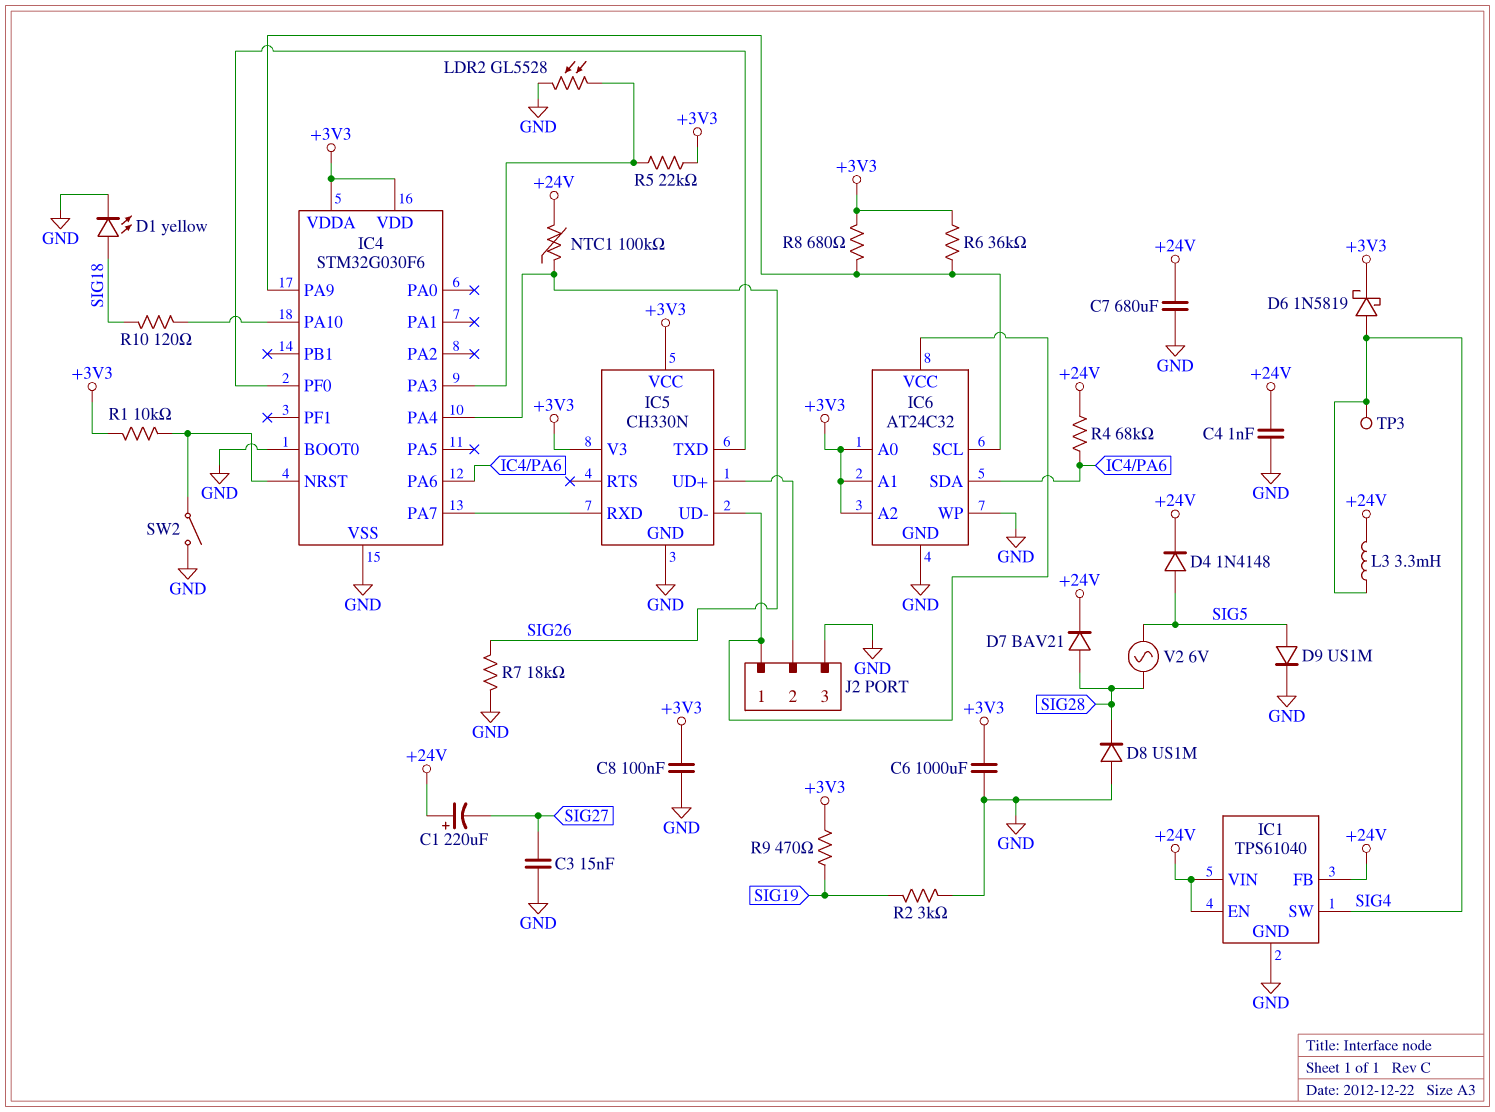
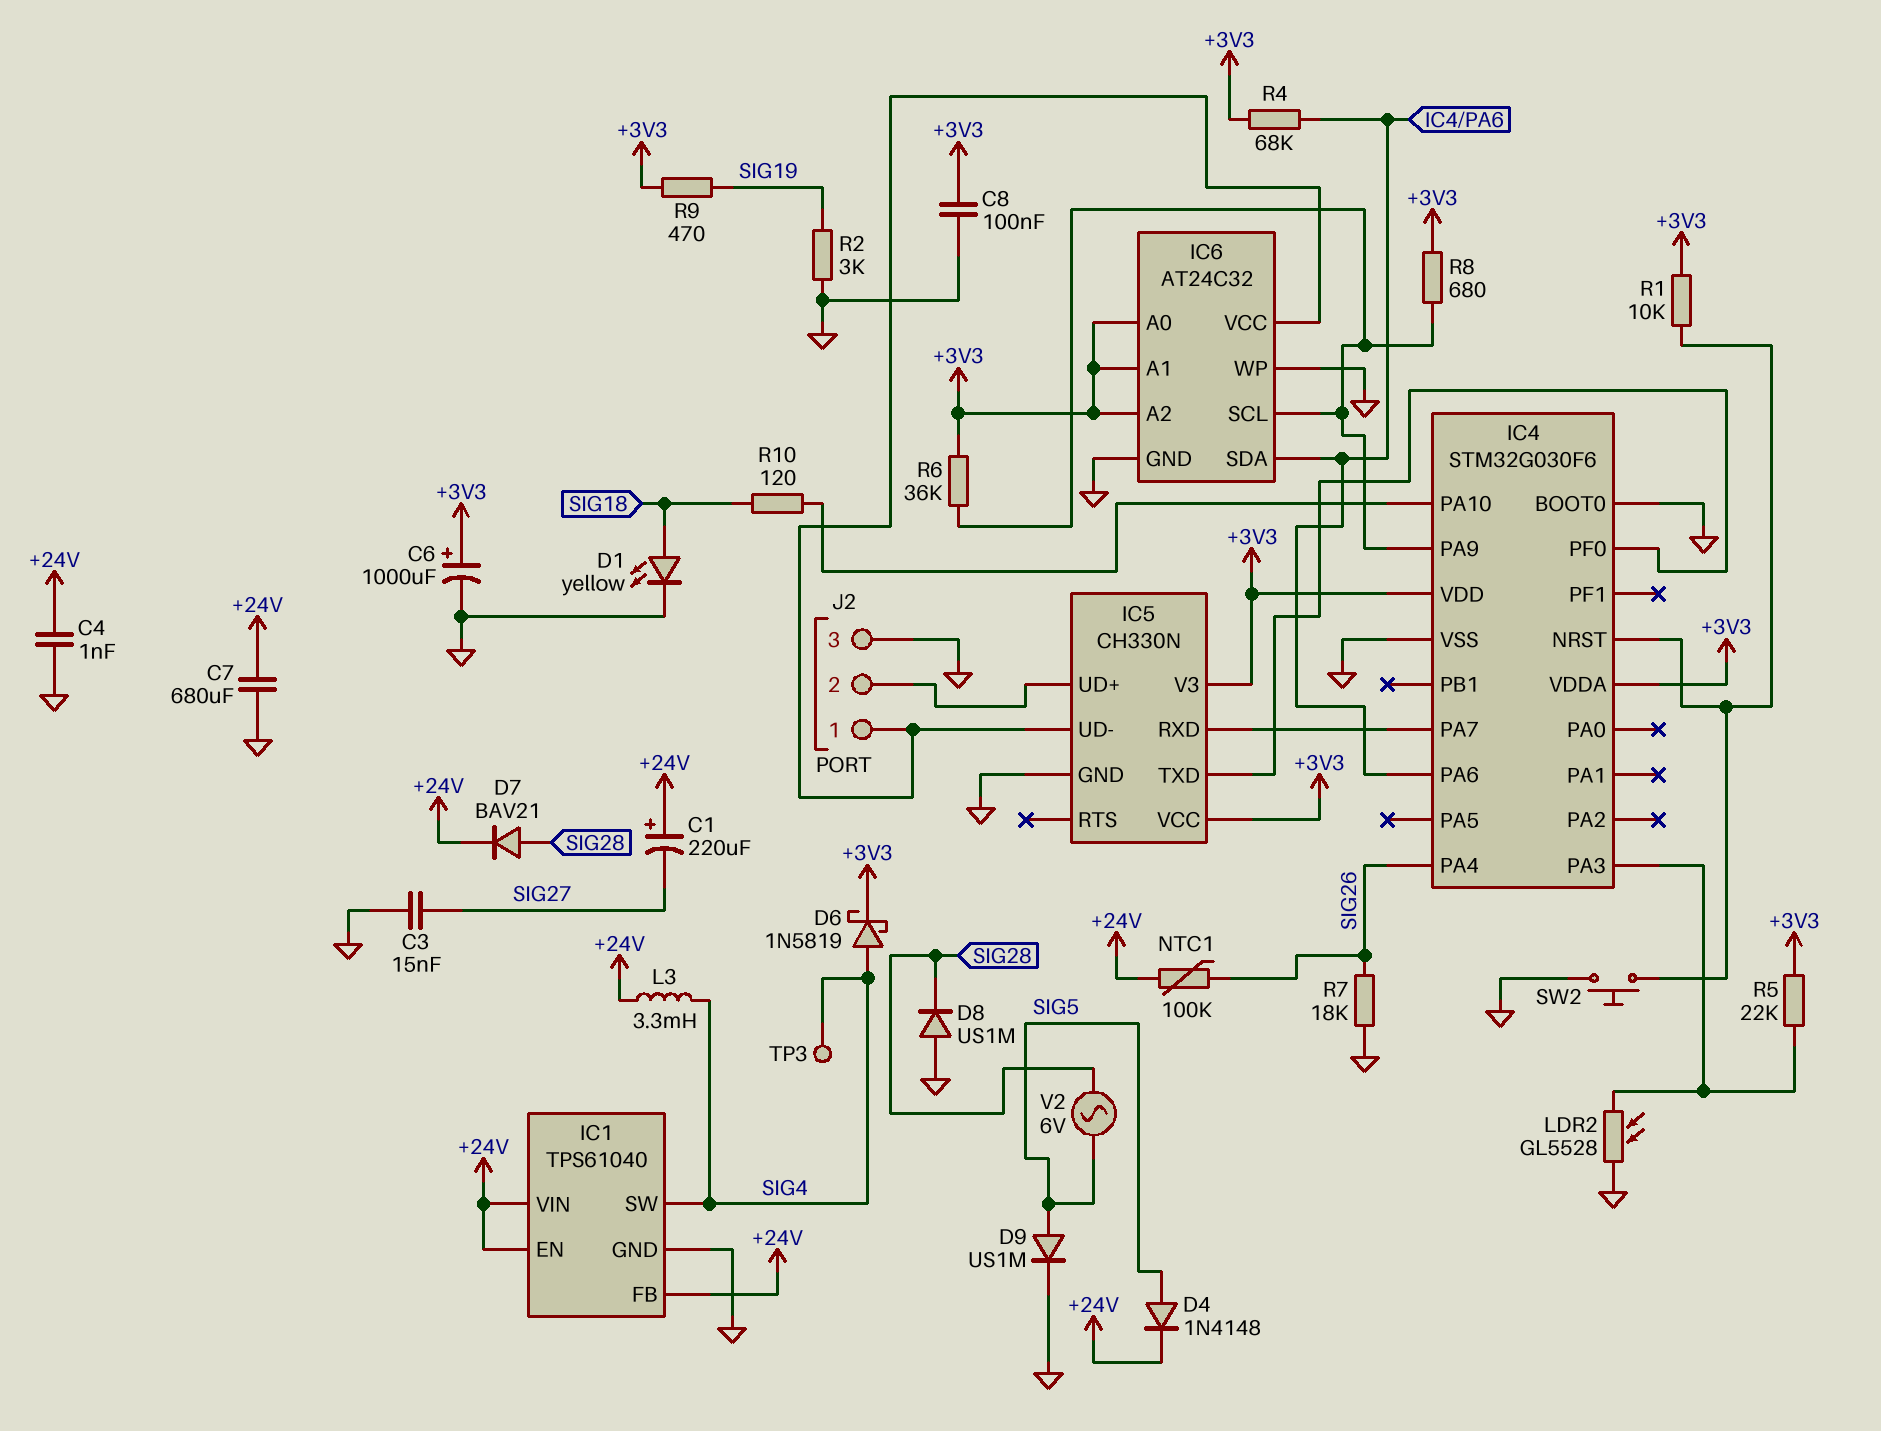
C6: 1000uF (+3V3, GND) -> 1000uF (plus +3V3, minus GND)
R4: 68k (+24V, IC4/PA6) -> 68k (+3V3, IC4/PA6)
SW2: switch (GND, IC4/NRST) -> button (GND, IC4/NRST)

